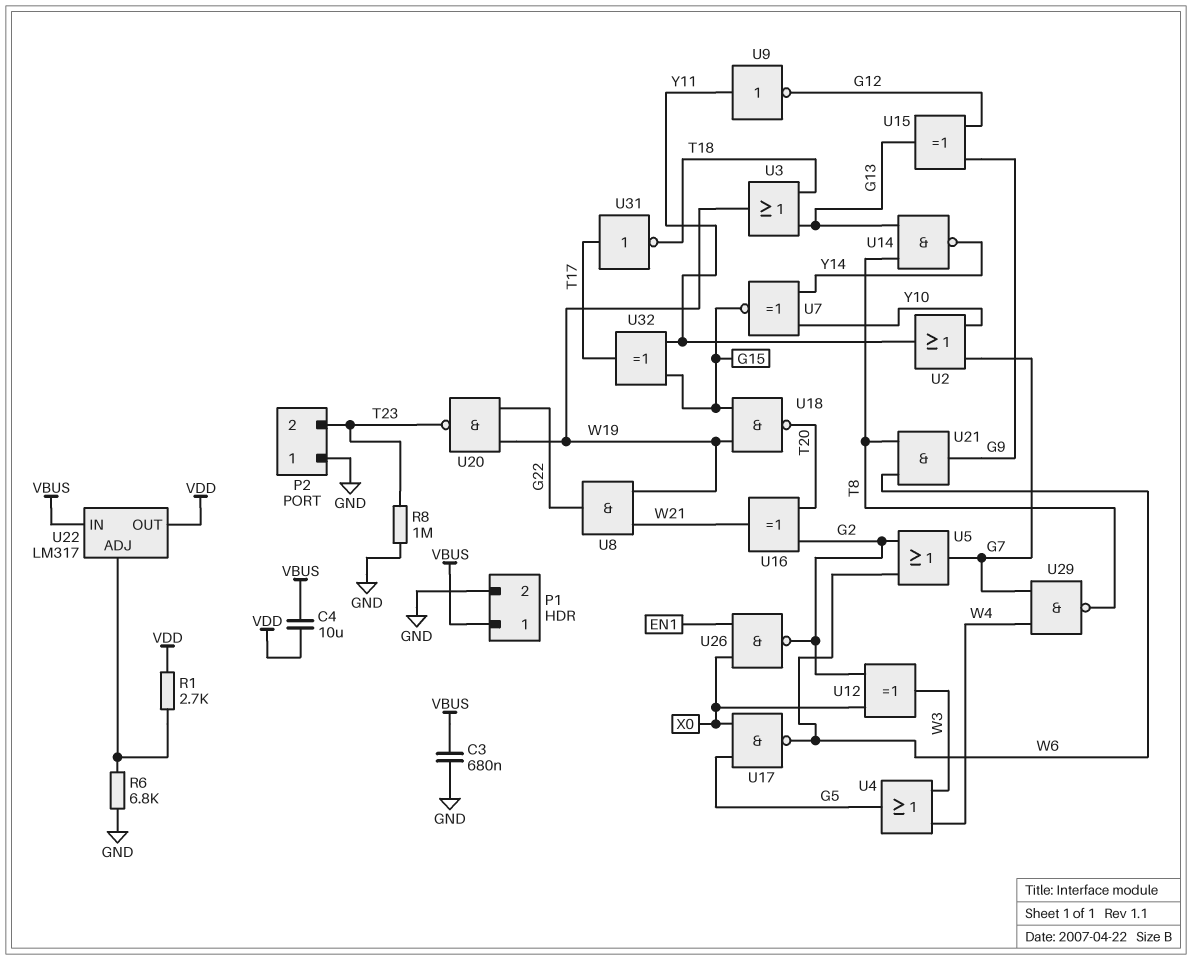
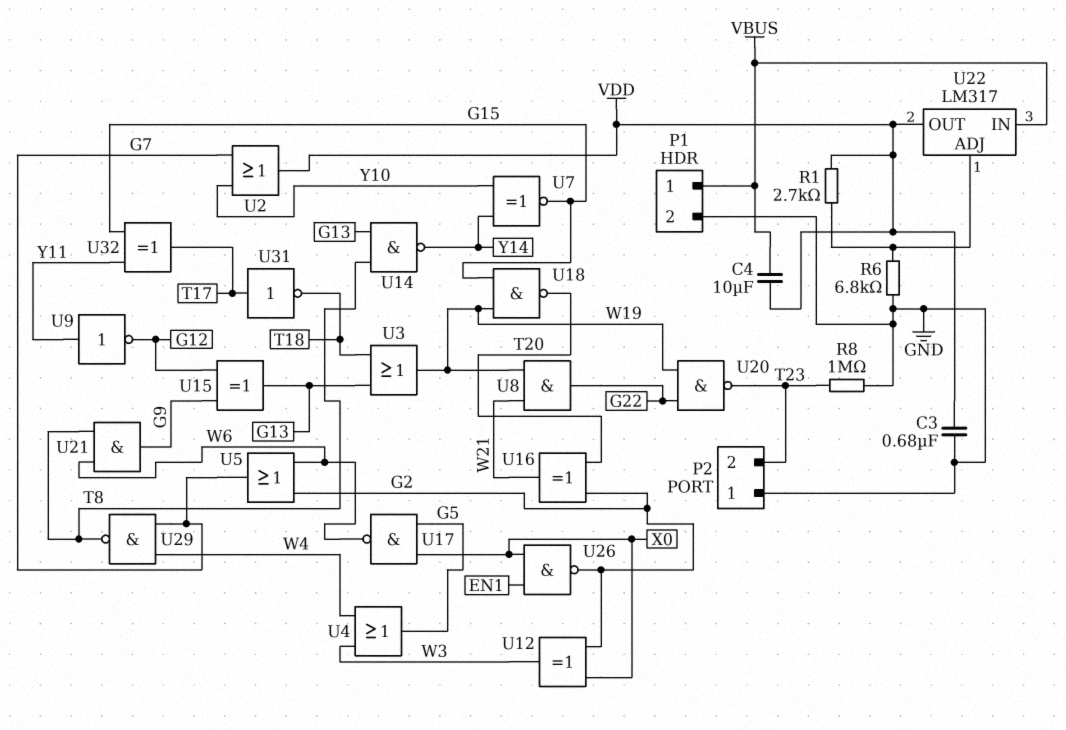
C3: 680nF (GND, VBUS) -> 680nF (GND, VDD)
U2: OR (in G7, in Y10, out Y11) -> OR (in G7, in Y10, out VDD)

